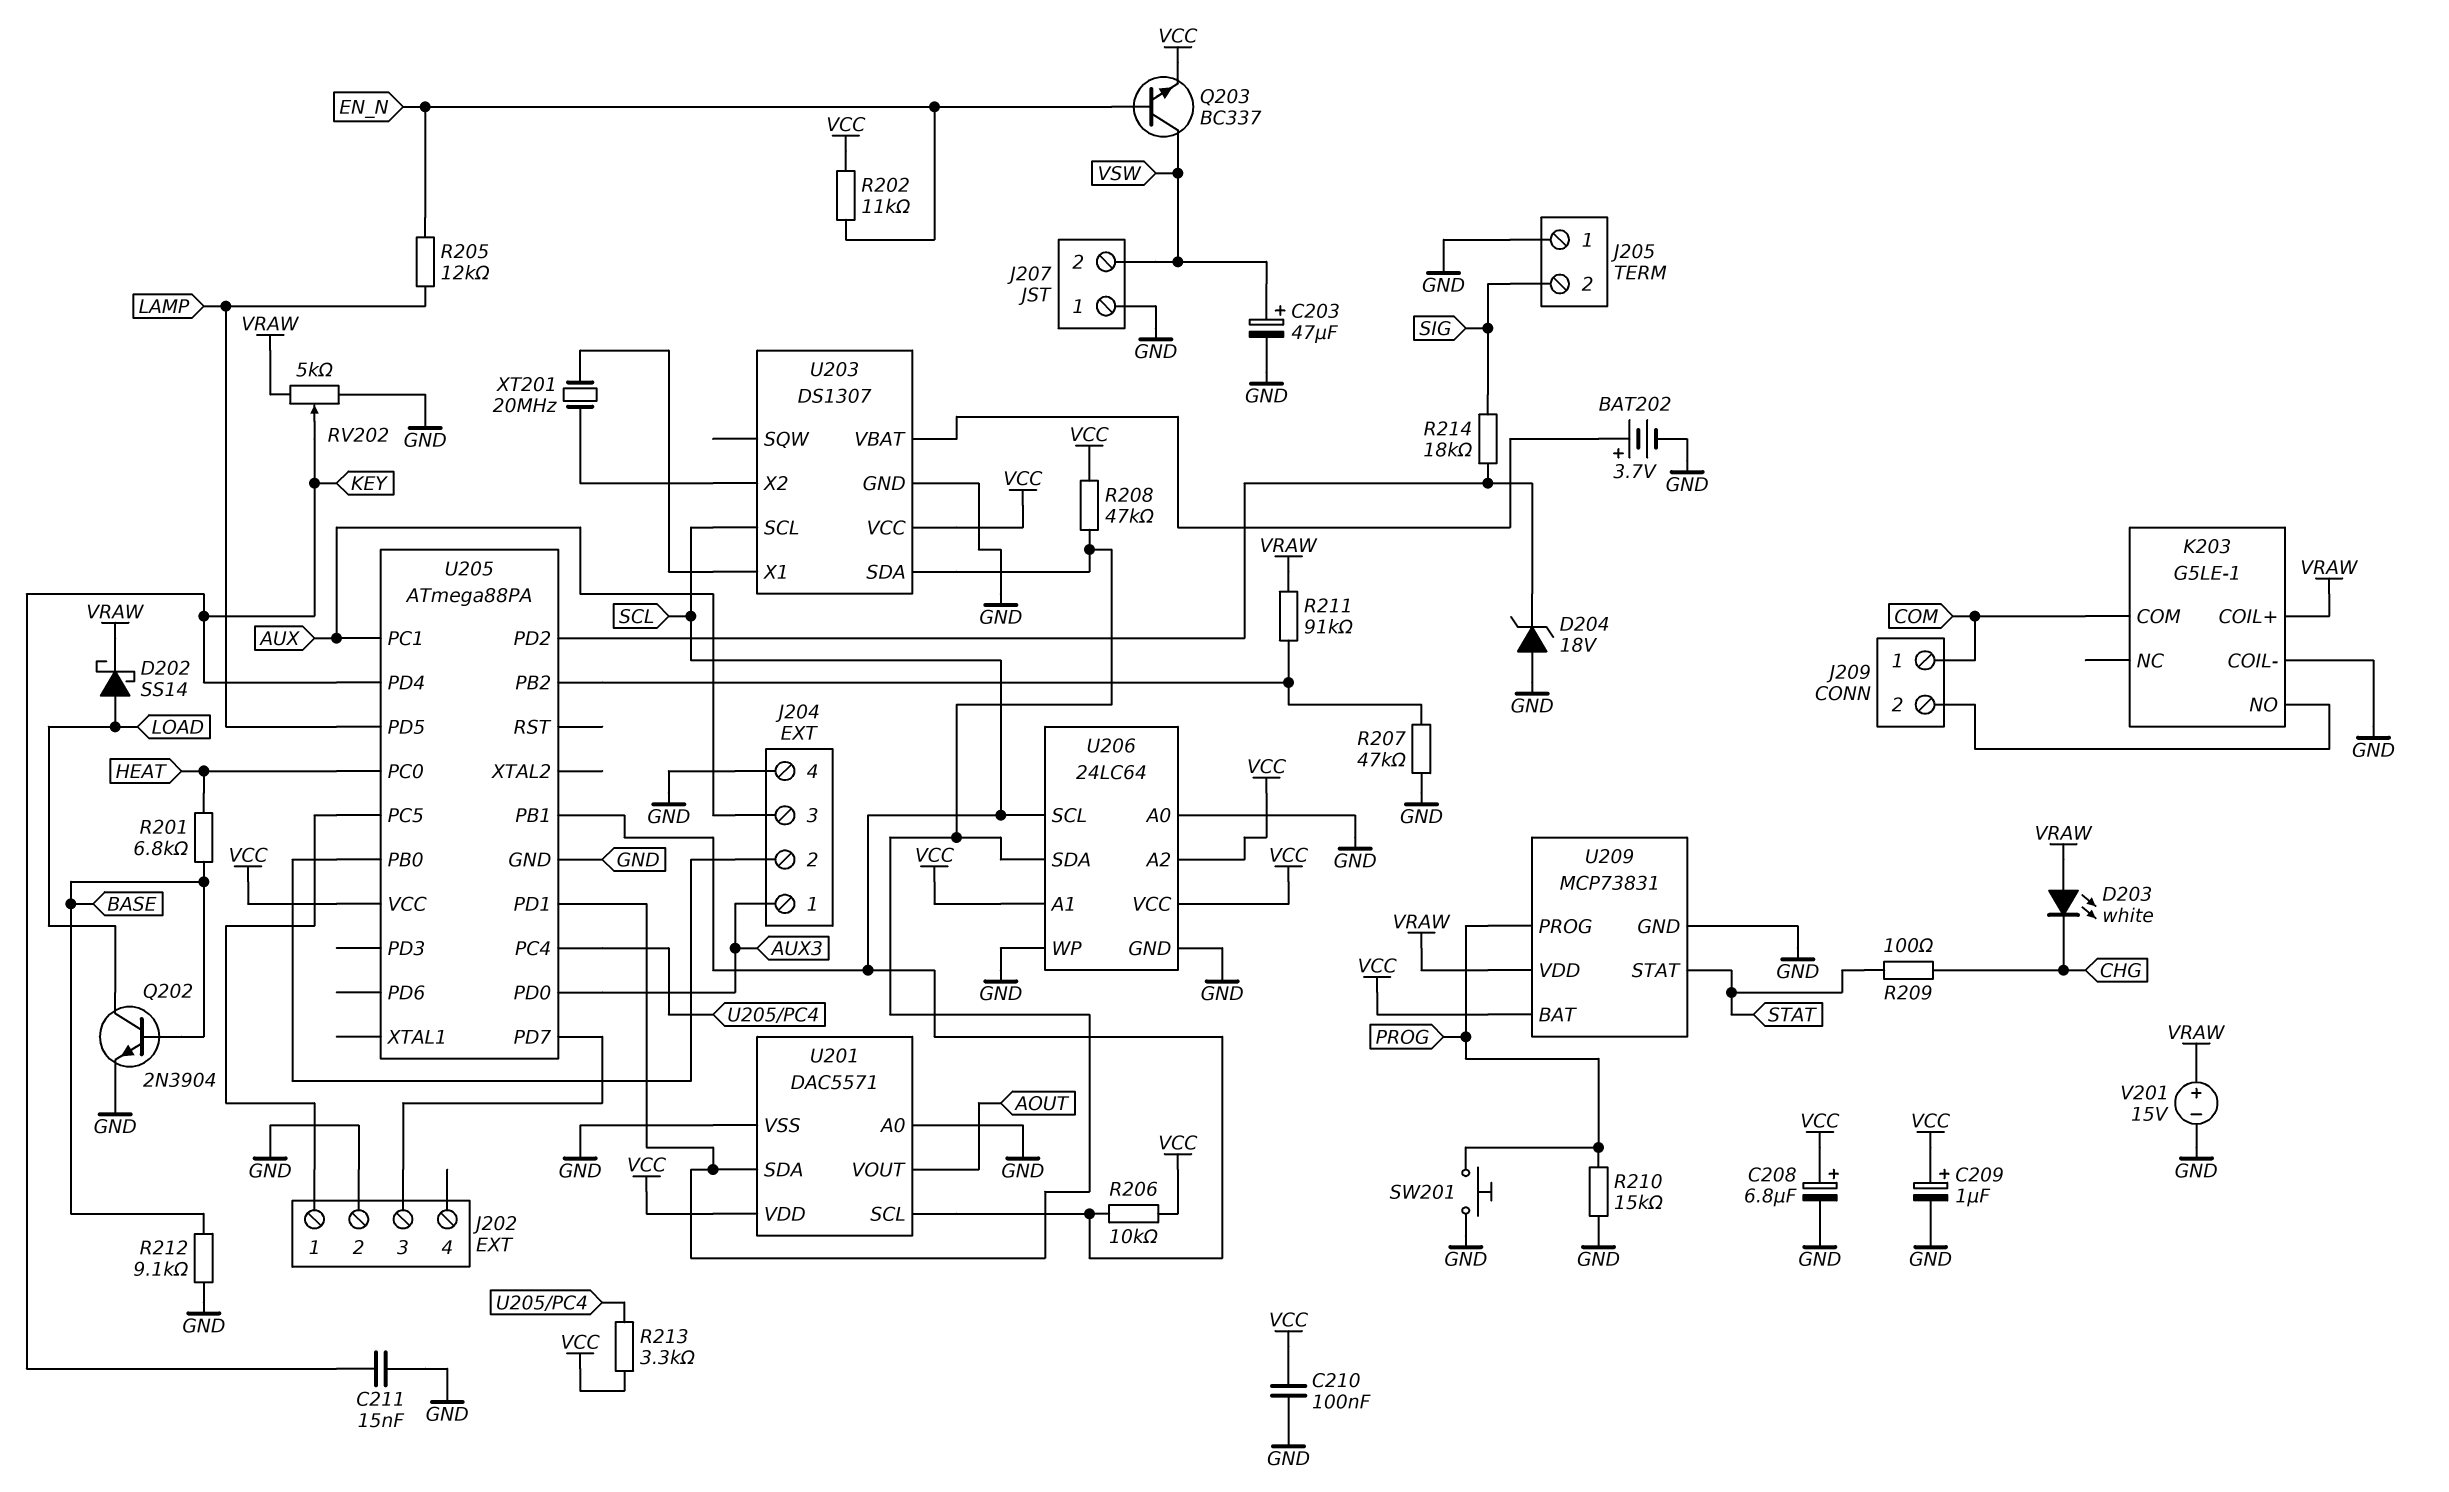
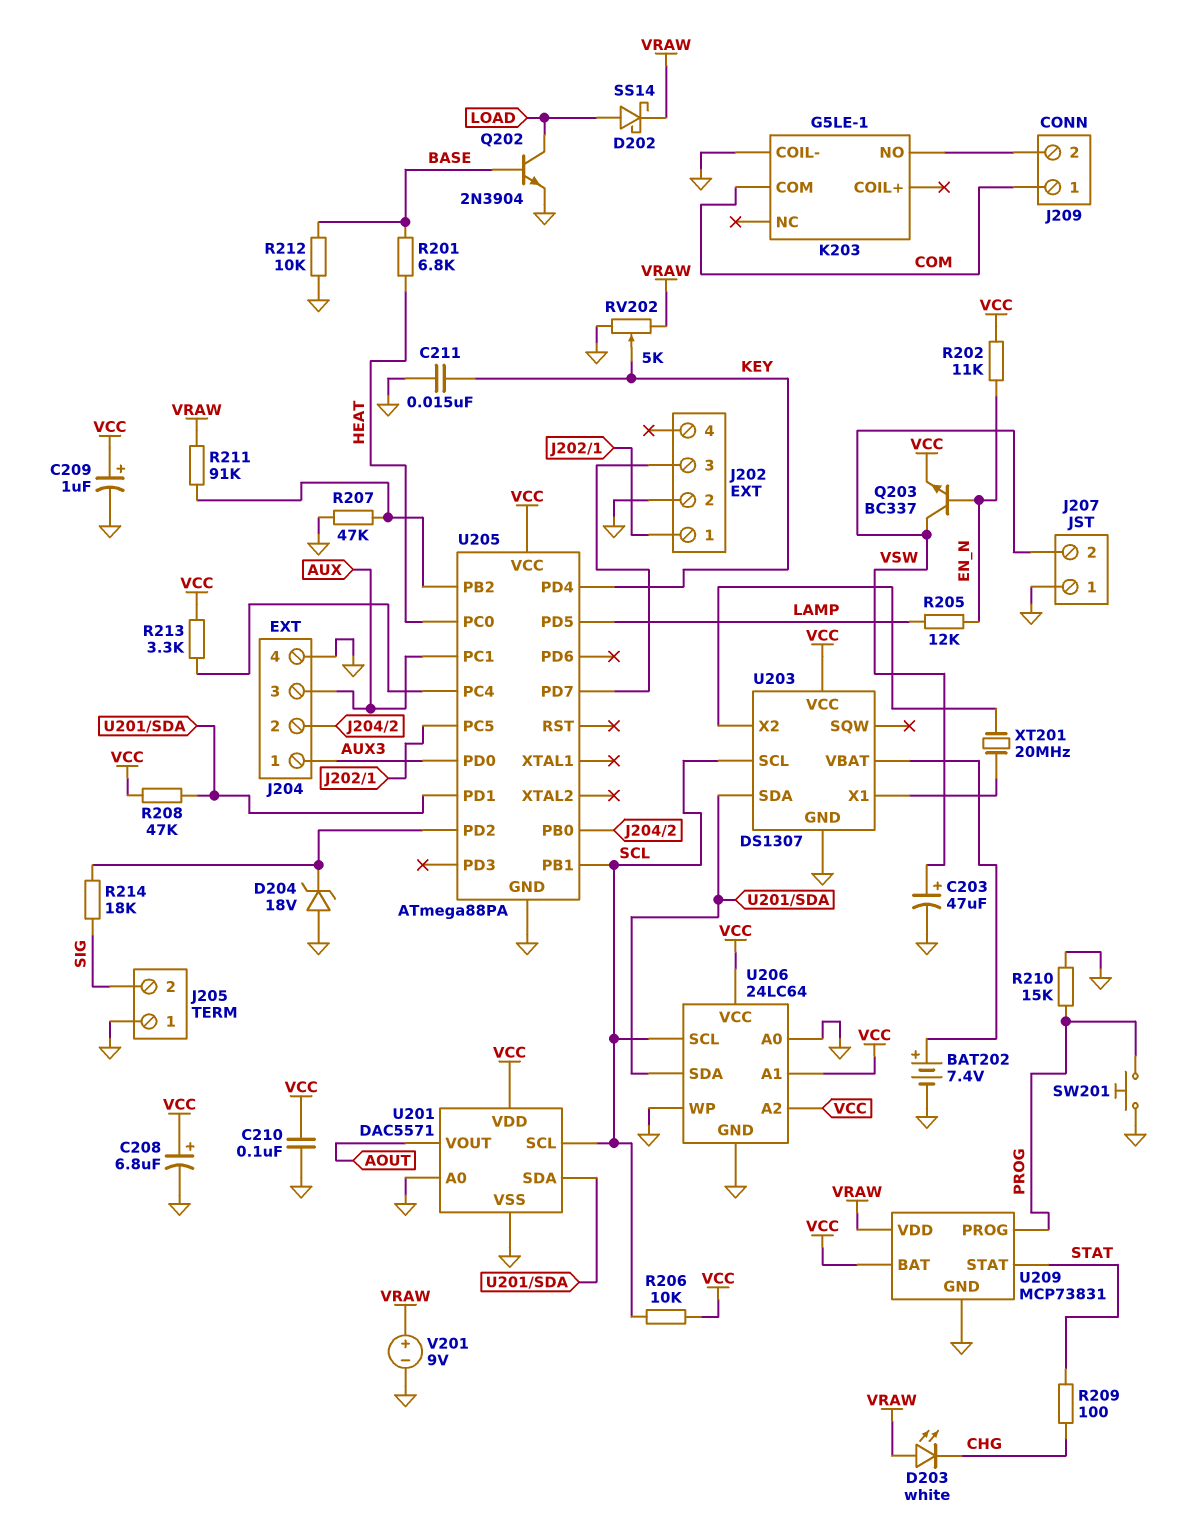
BAT202: 3.7V (plus U203/VBAT, minus GND) -> 7.4V (plus U203/VBAT, minus GND)
K203 pin COIL+: VRAW -> none
R212: 9.1k (BASE, GND) -> 10k (BASE, GND)
V201: 15V (plus VRAW, minus GND) -> 9V (plus VRAW, minus GND)

